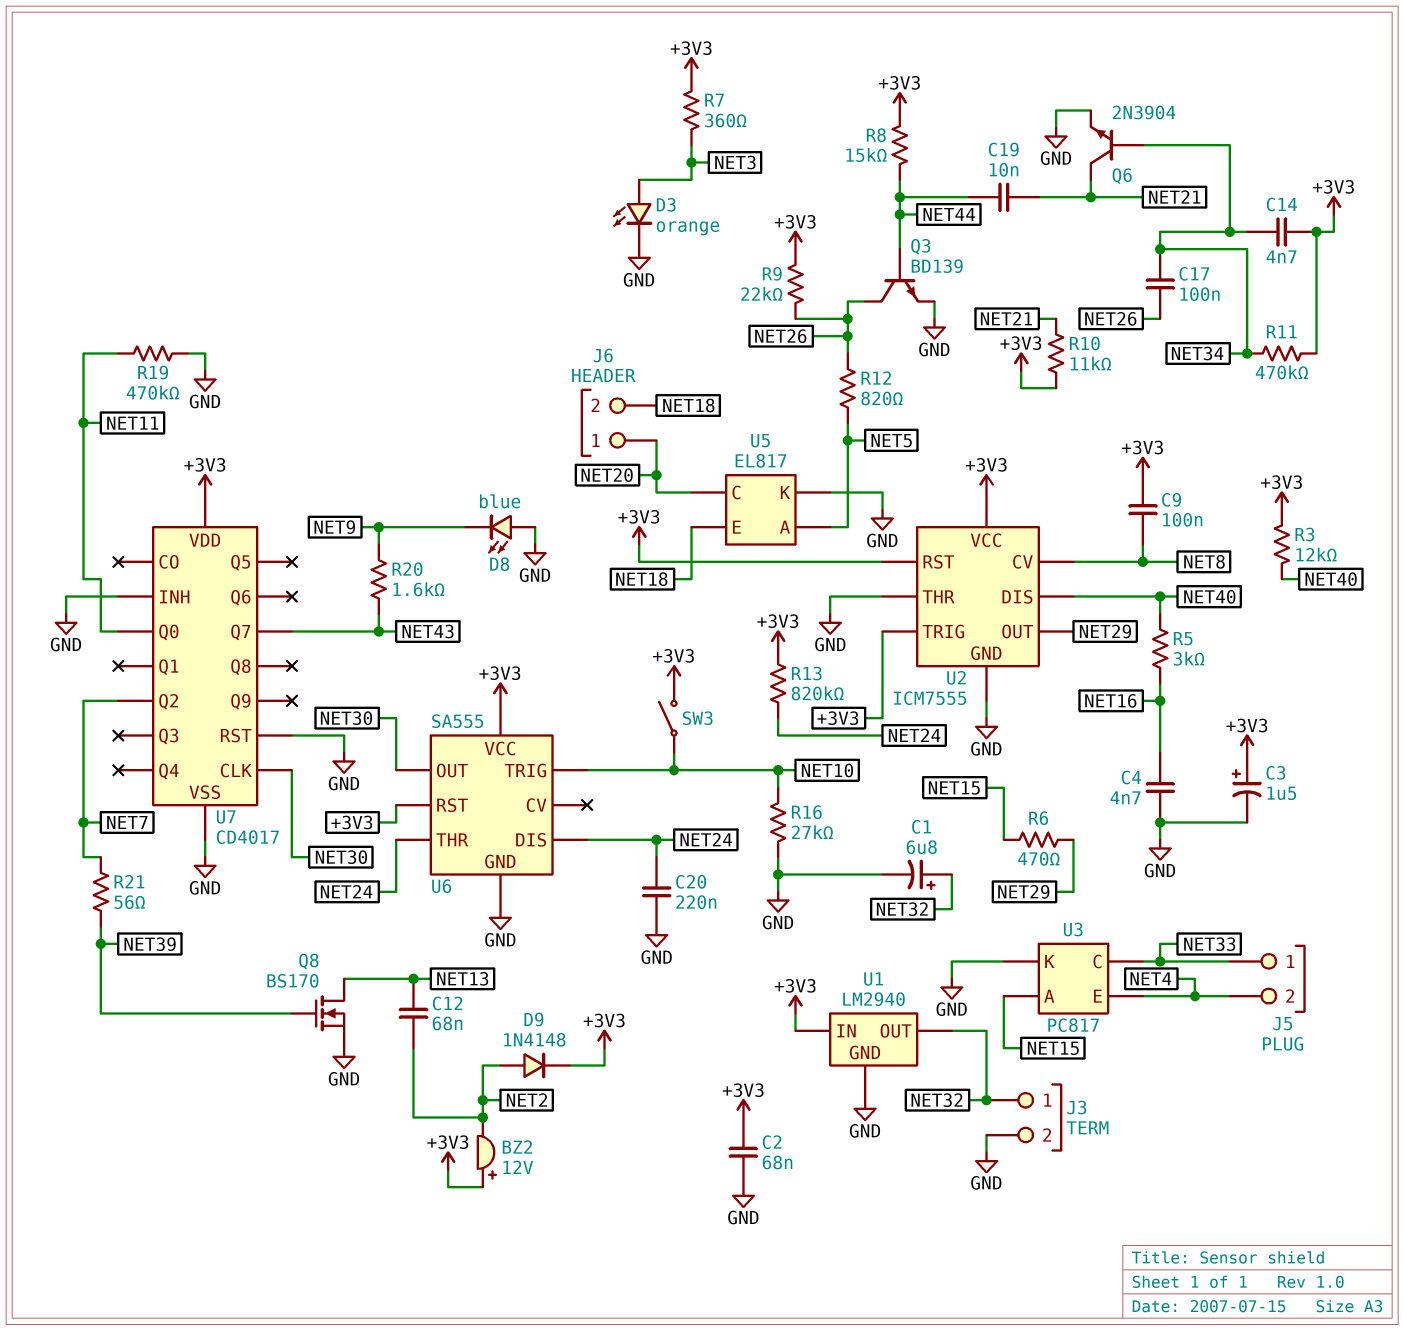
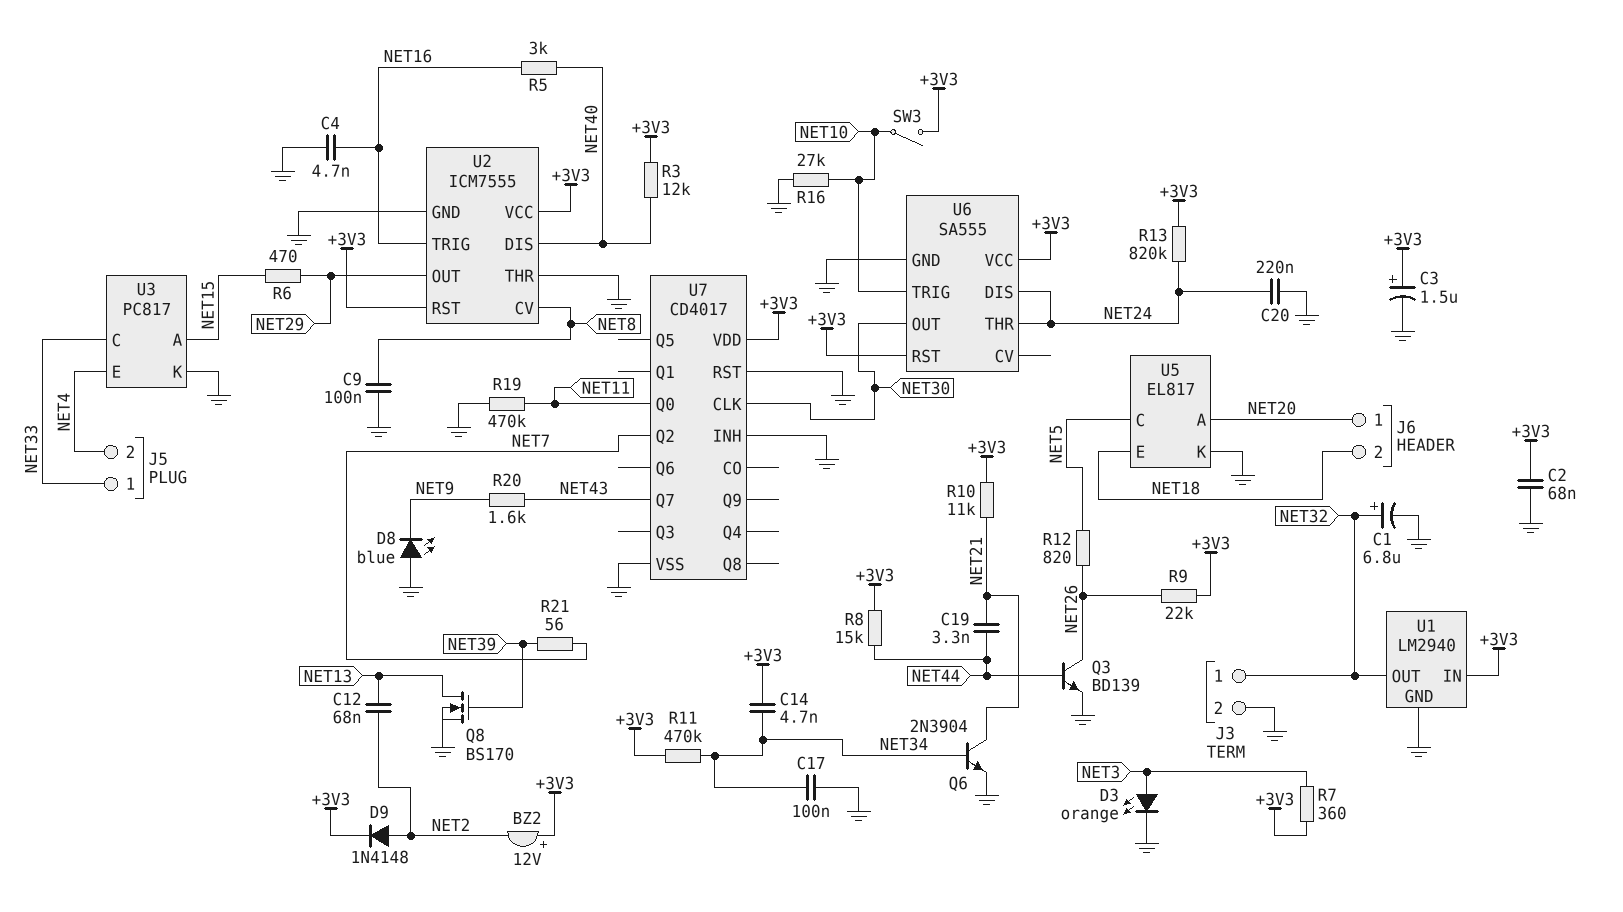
C9: 100nF (+3V3, NET8) -> 100nF (GND, NET8)
C17: 100nF (NET26, NET34) -> 100nF (GND, NET34)
C19: 10nF (NET21, NET44) -> 3.3nF (NET21, NET44)
U2 pin TRIG: +3V3 -> NET16
U5 pin A: NET5 -> NET20
U5 pin C: NET20 -> NET5

